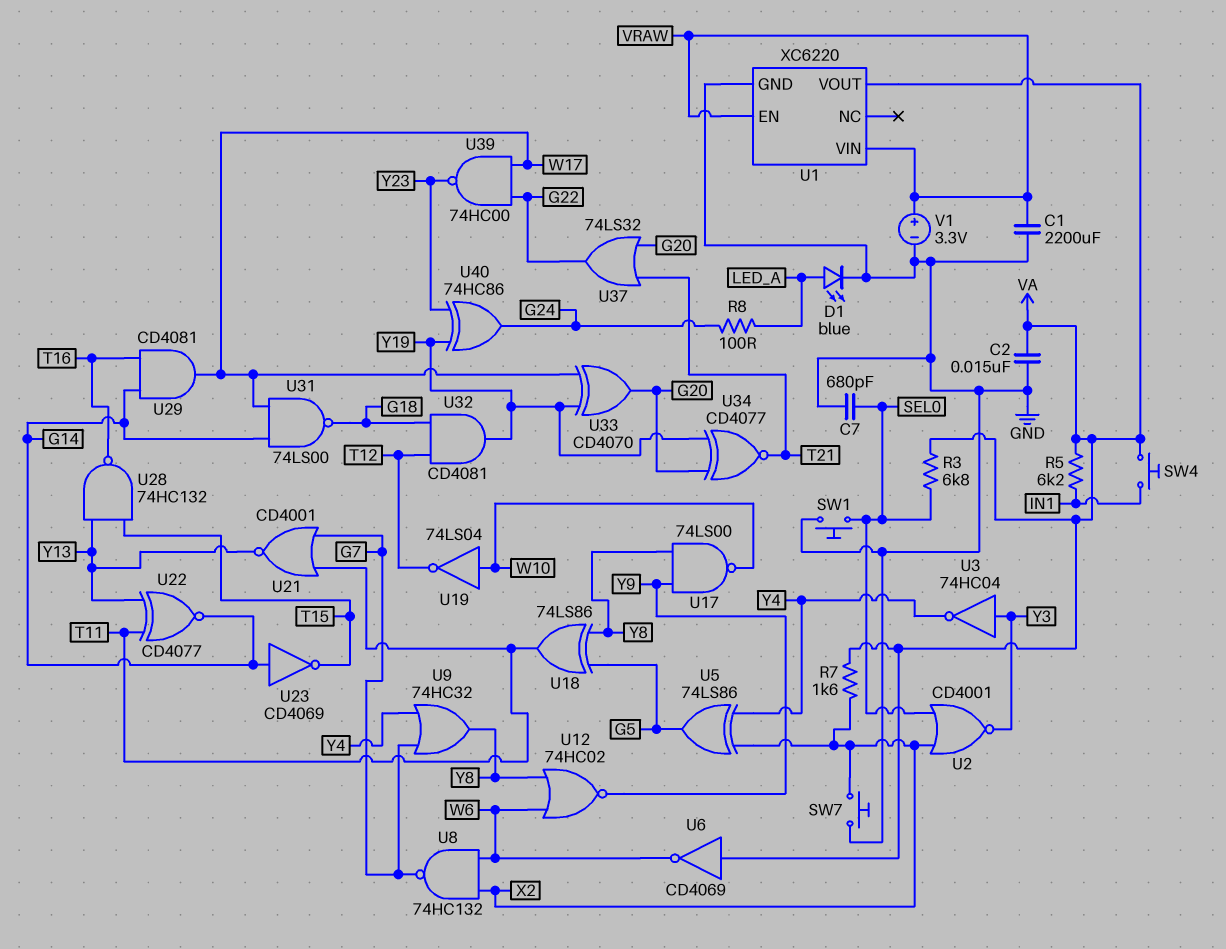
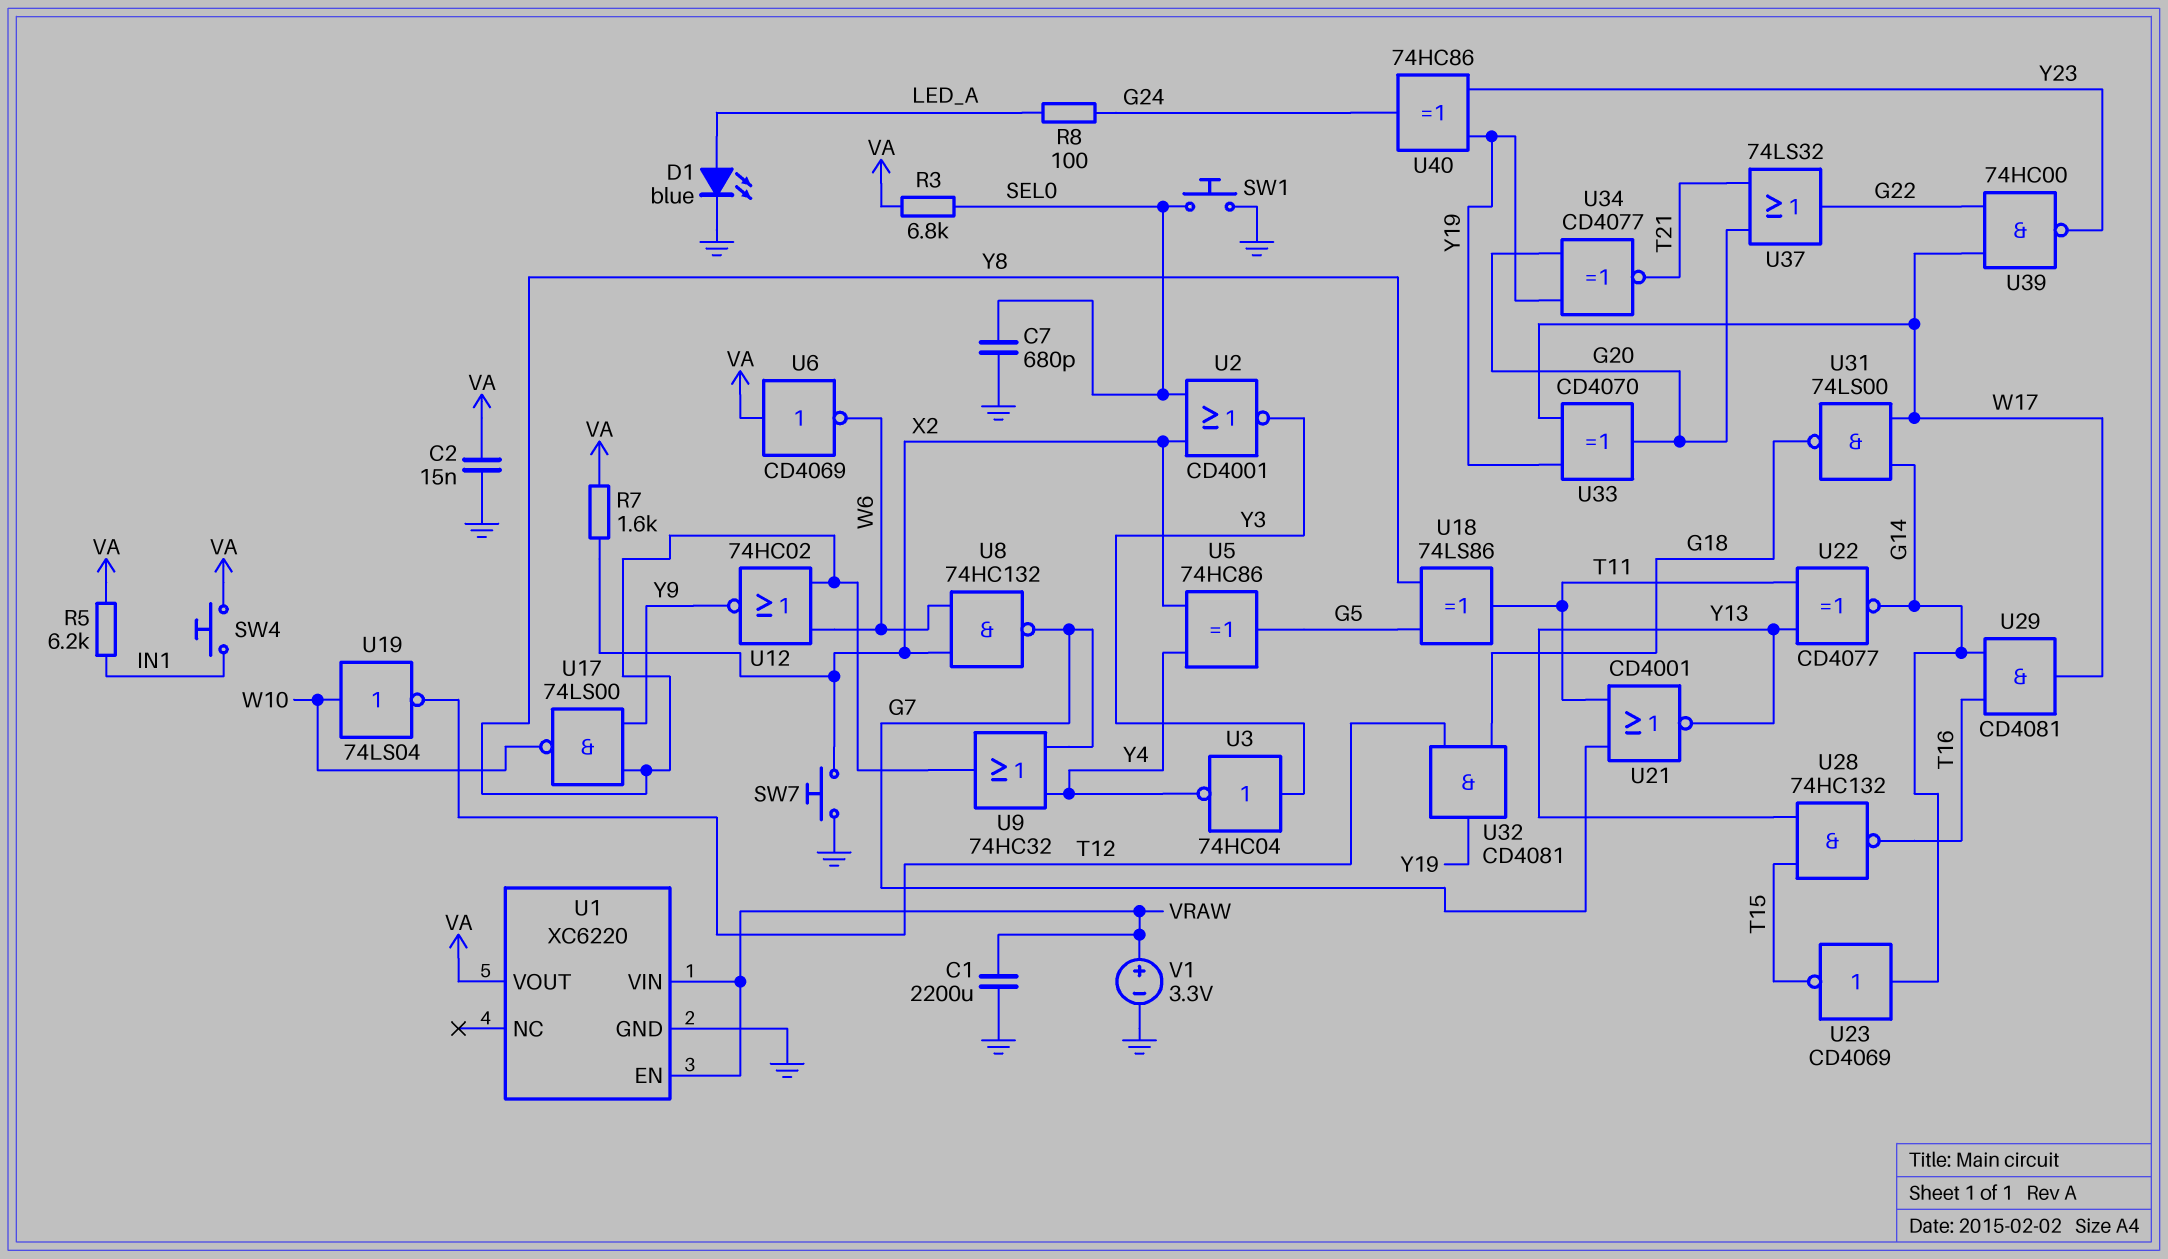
U5: XOR 74LS86 (in X2, in Y4, out G5) -> XOR 74HC86 (in X2, in Y4, out G5)

